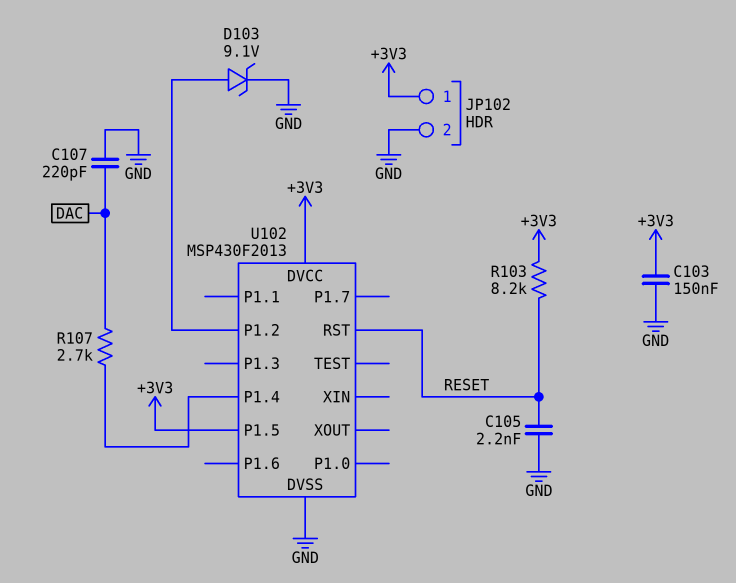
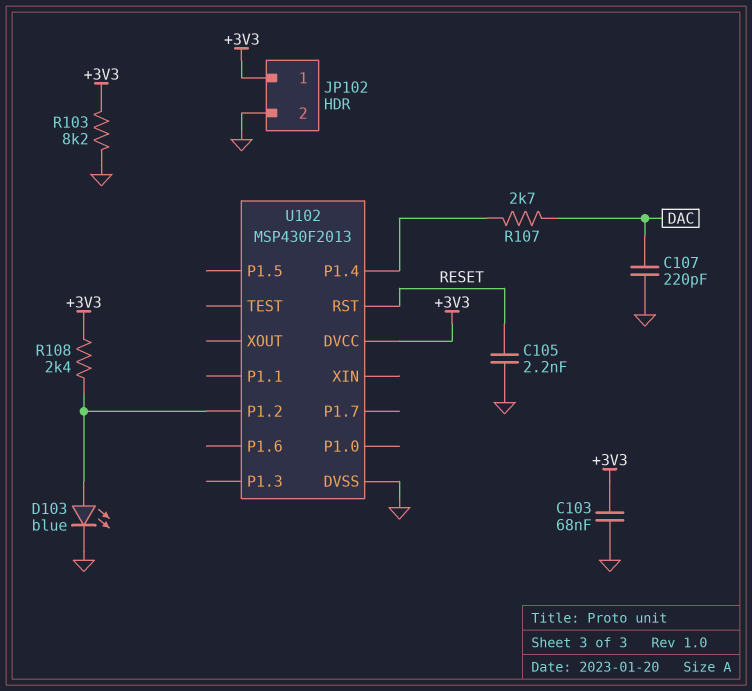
C103: 150nF (+3V3, GND) -> 68nF (+3V3, GND)
D103: zener 9.1V (A U102/P1.2, K GND) -> LED blue (A U102/P1.2, K GND)
R103: 8.2k (+3V3, RESET) -> 8.2k (+3V3, GND)
R108: none -> 2.4k (+3V3, U102/P1.2)
U102 pin P1.5: +3V3 -> none

